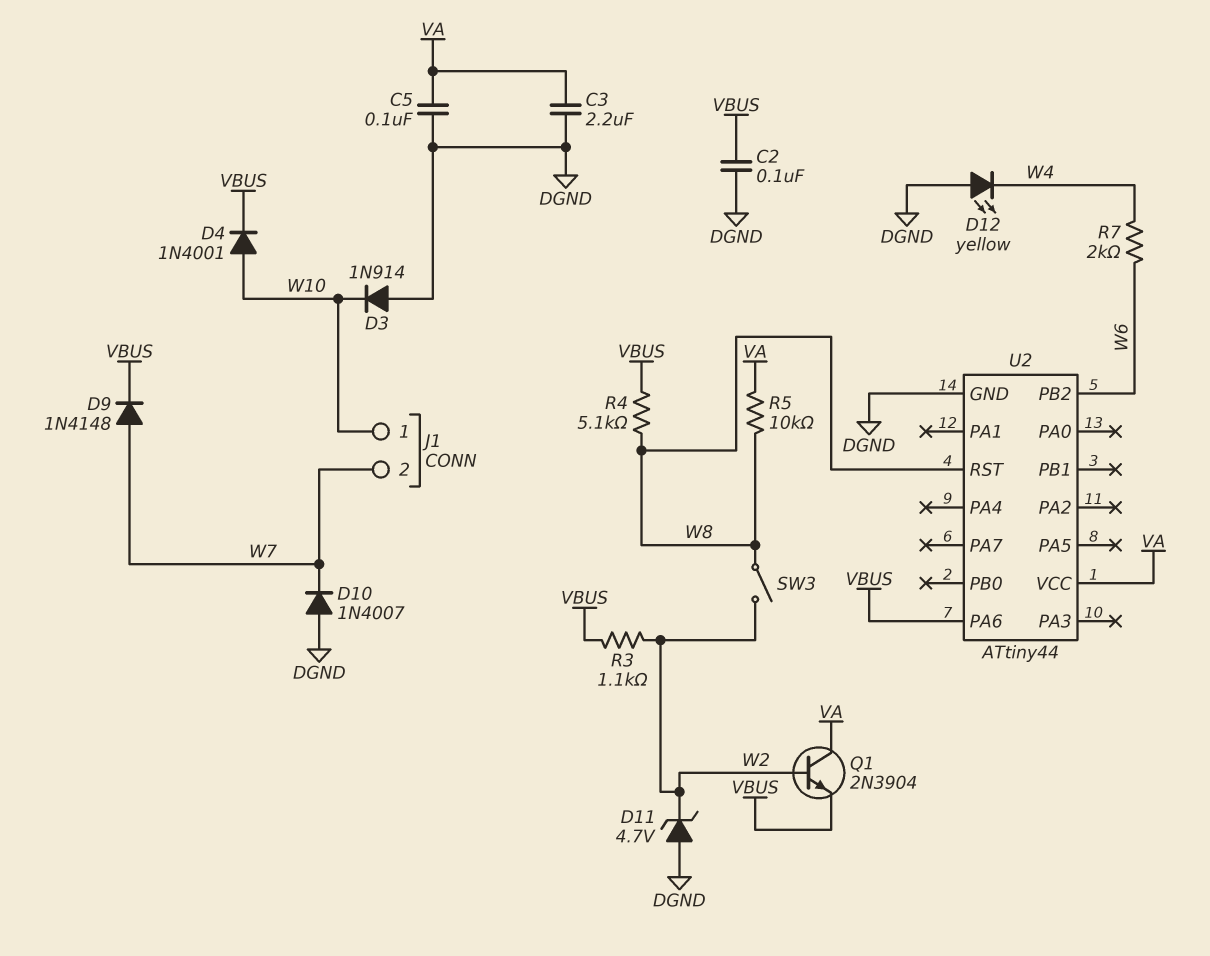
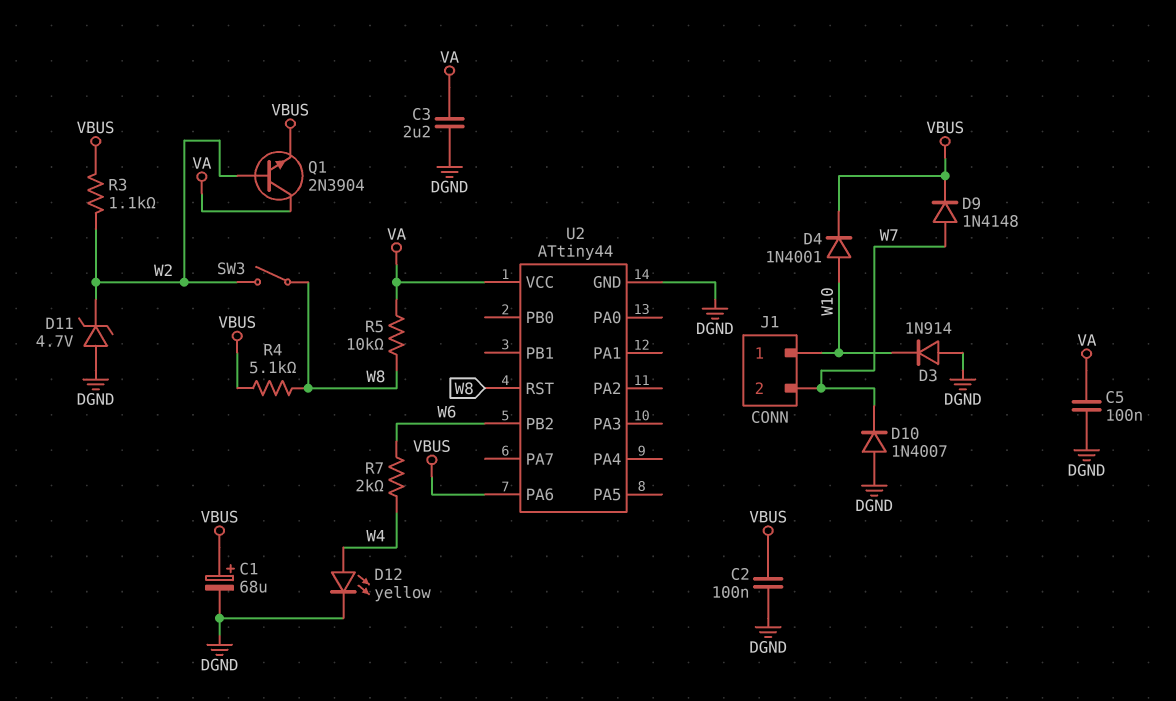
C1: none -> 68uF (plus VBUS, minus DGND)
D12: LED yellow (A DGND, K W4) -> LED yellow (A W4, K DGND)

